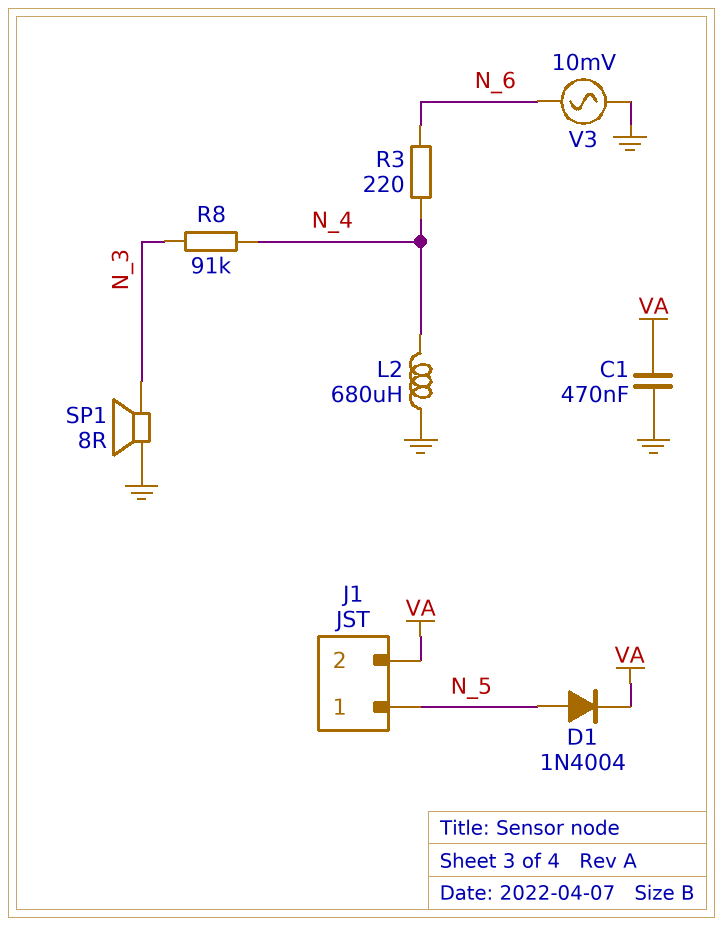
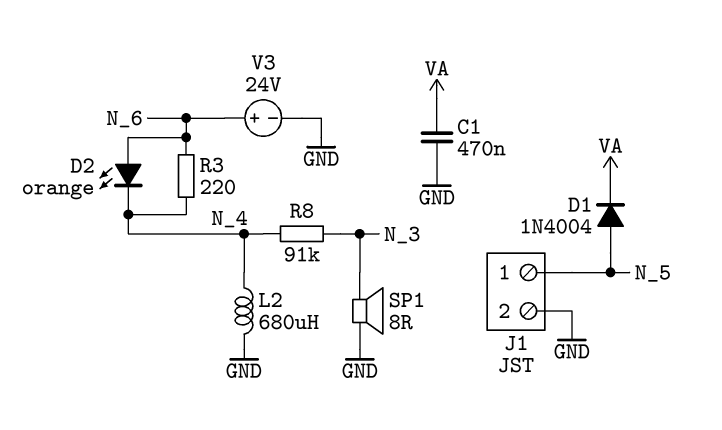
D2: none -> LED orange (A N_6, K N_4)
J1 pin 2: VA -> GND
V3: AC 10mV (GND, N_6) -> 24V (plus N_6, minus GND)

